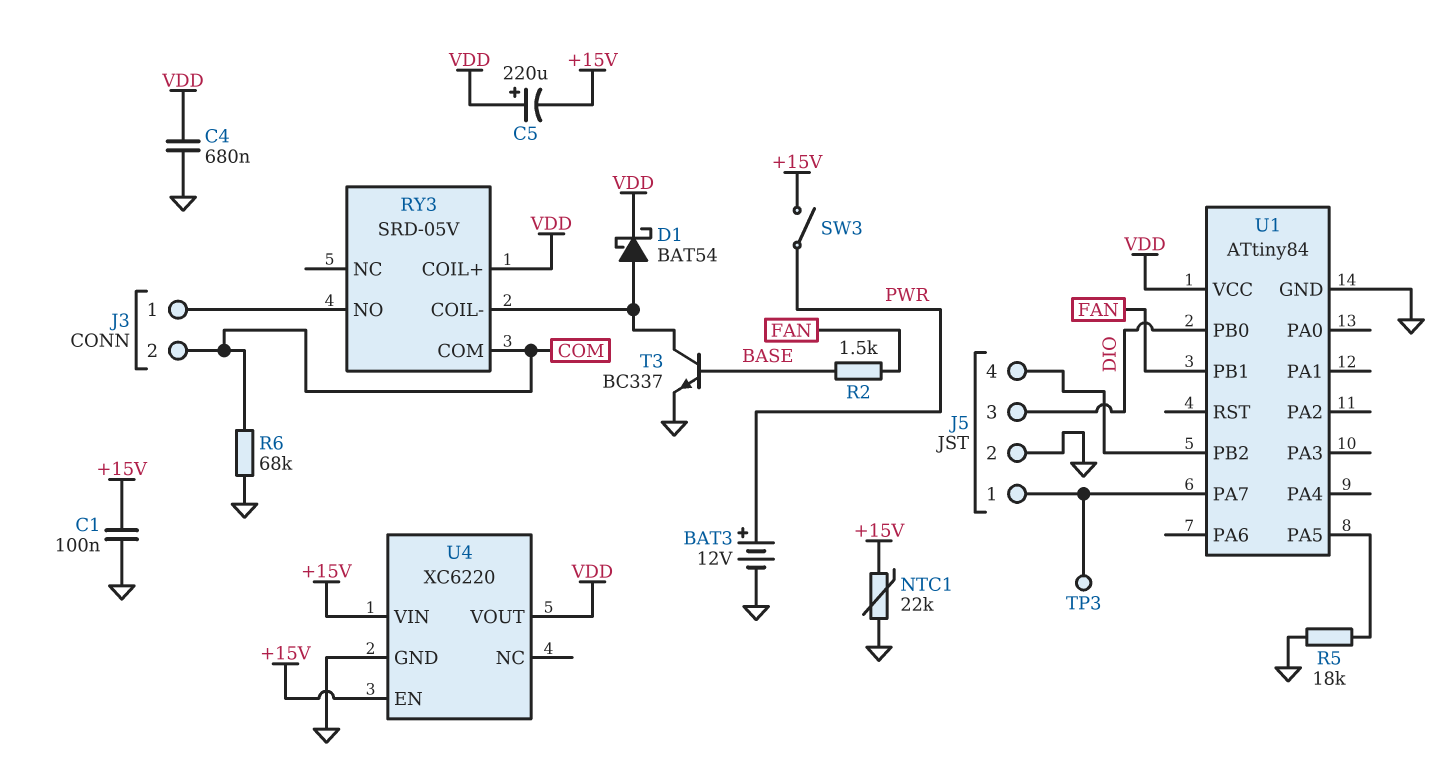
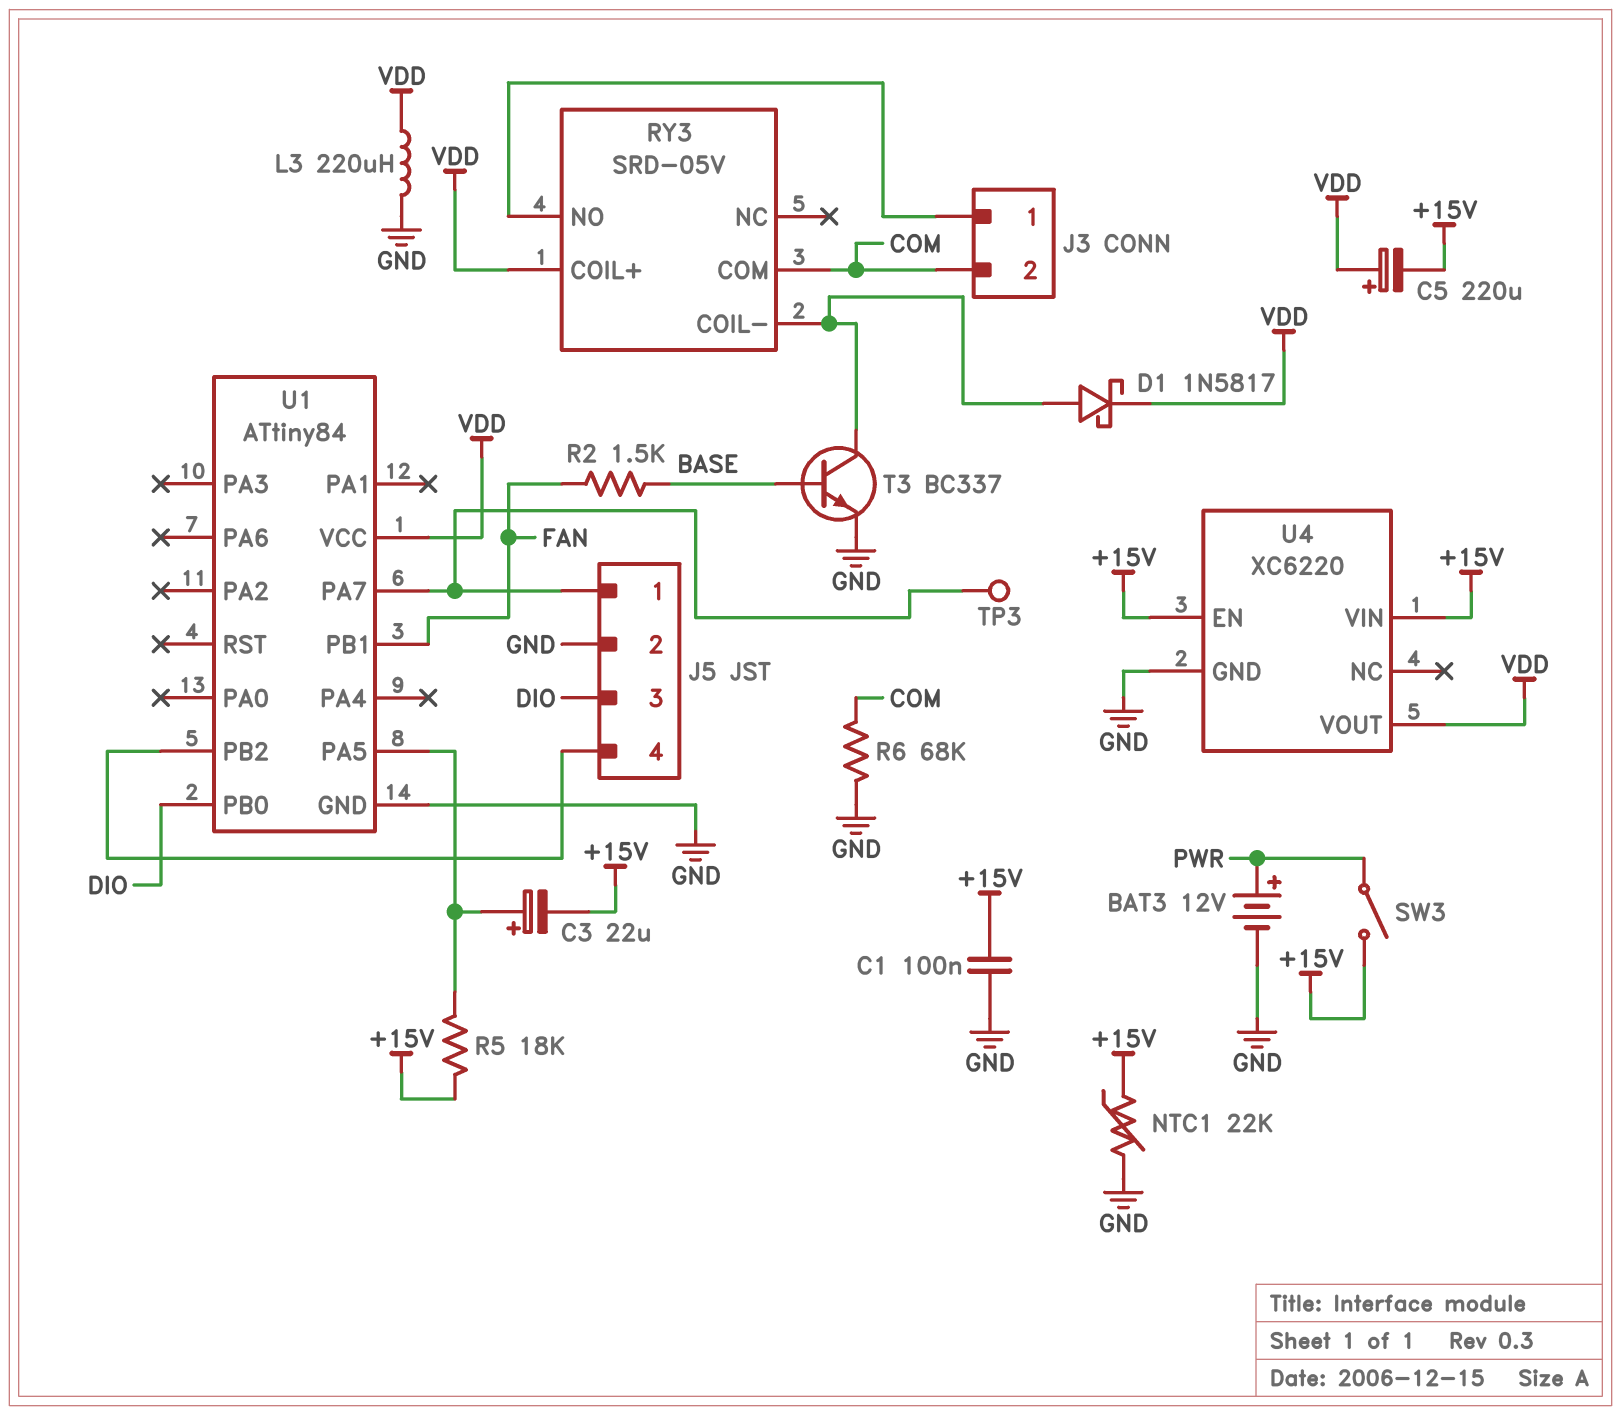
C3: none -> 22uF (plus U1/PA5, minus +15V)
C4: 680nF (GND, VDD) -> none
D1: schottky BAT54 (A RY3/COIL-, K VDD) -> schottky 1N5817 (A RY3/COIL-, K VDD)
L3: none -> 220uH (GND, VDD)
R5: 18k (GND, U1/PA5) -> 18k (+15V, U1/PA5)

